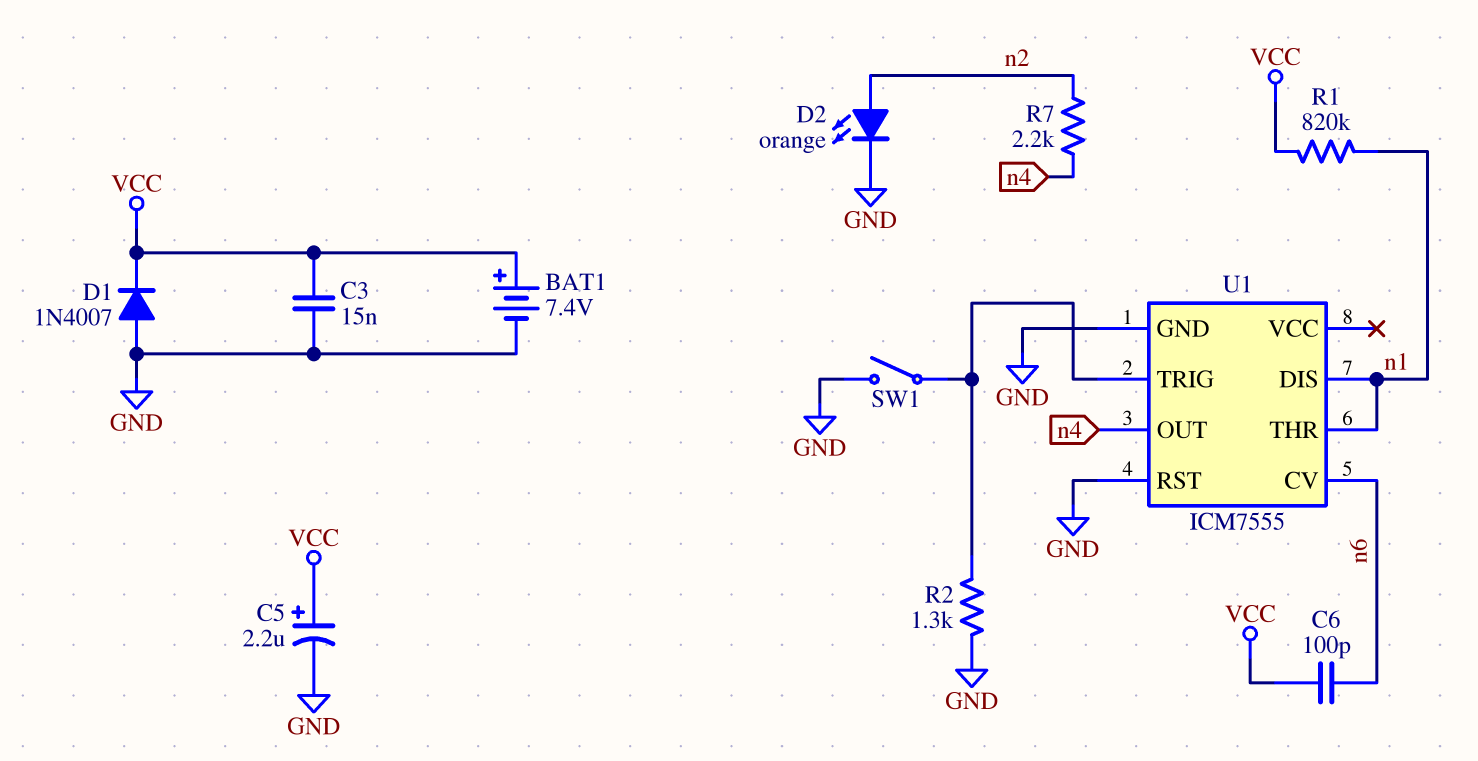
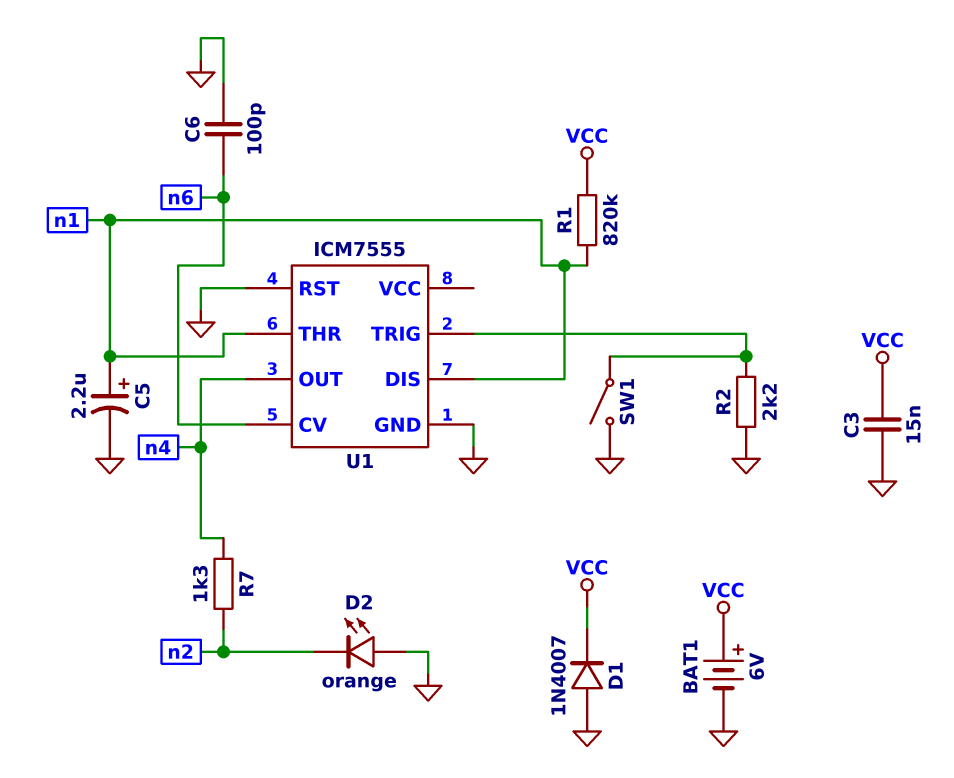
BAT1: 7.4V (plus VCC, minus GND) -> 6V (plus VCC, minus GND)
C5: 2.2uF (plus VCC, minus GND) -> 2.2uF (plus n1, minus GND)
C6: 100pF (VCC, n6) -> 100pF (GND, n6)
D2: LED orange (A n2, K GND) -> LED orange (A GND, K n2)
R2: 1.3k (GND, U1/TRIG) -> 2.2k (GND, U1/TRIG)
R7: 2.2k (n2, n4) -> 1.3k (n2, n4)

